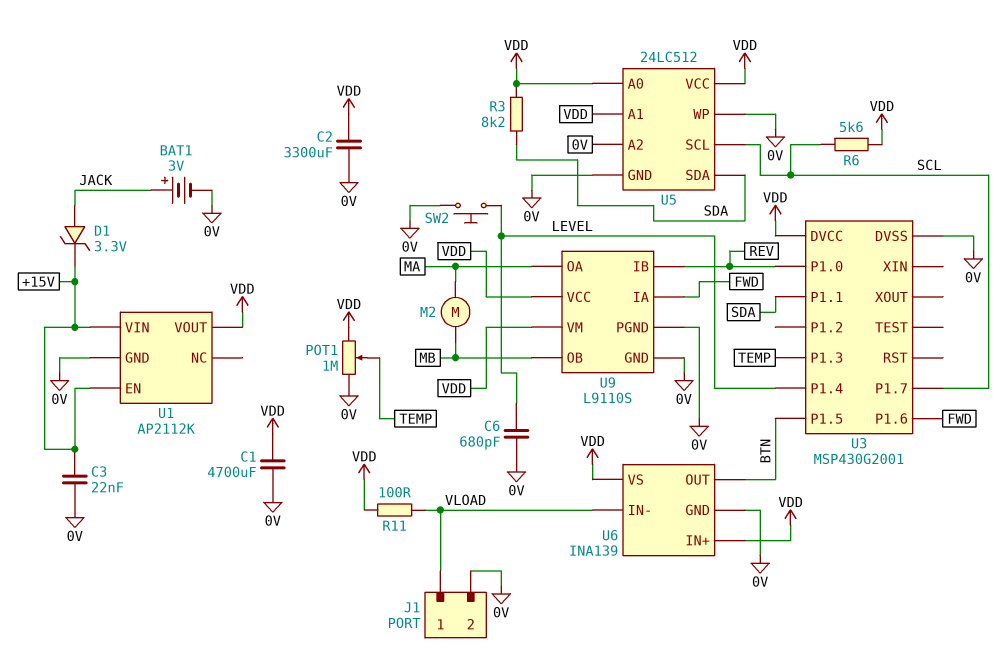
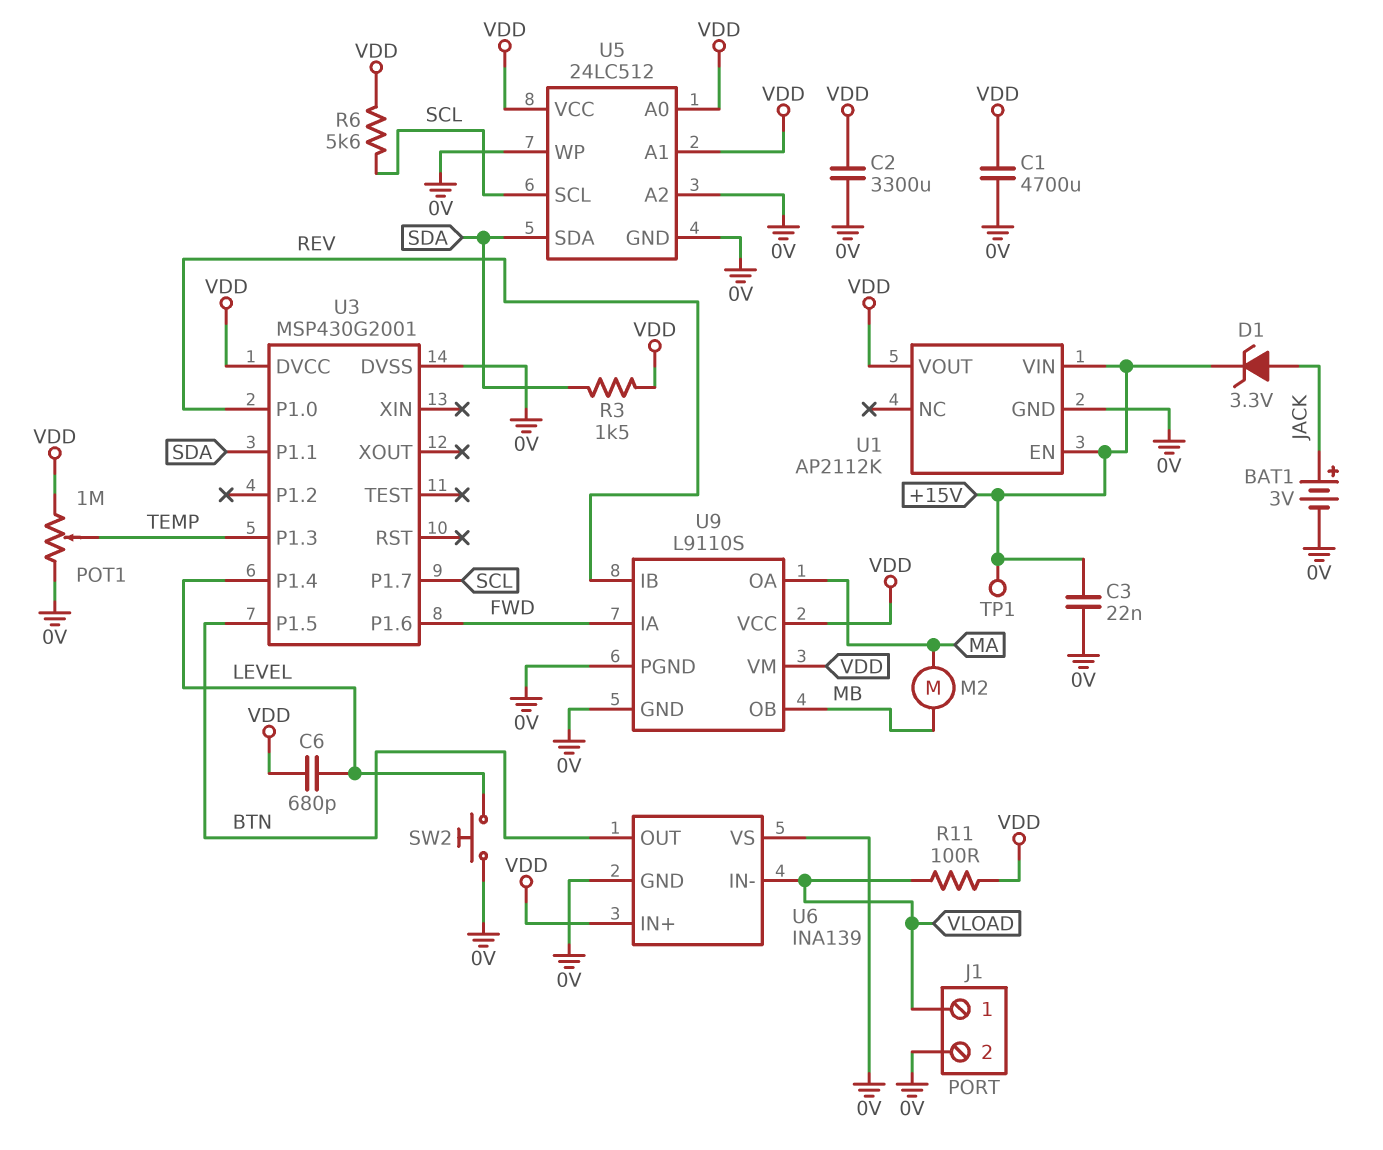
C6: 680pF (0V, LEVEL) -> 680pF (LEVEL, VDD)
R3: 8.2k (SDA, VDD) -> 1.5k (SDA, VDD)
TP1: none -> test point (+15V)
U6 pin VS: VDD -> 0V

